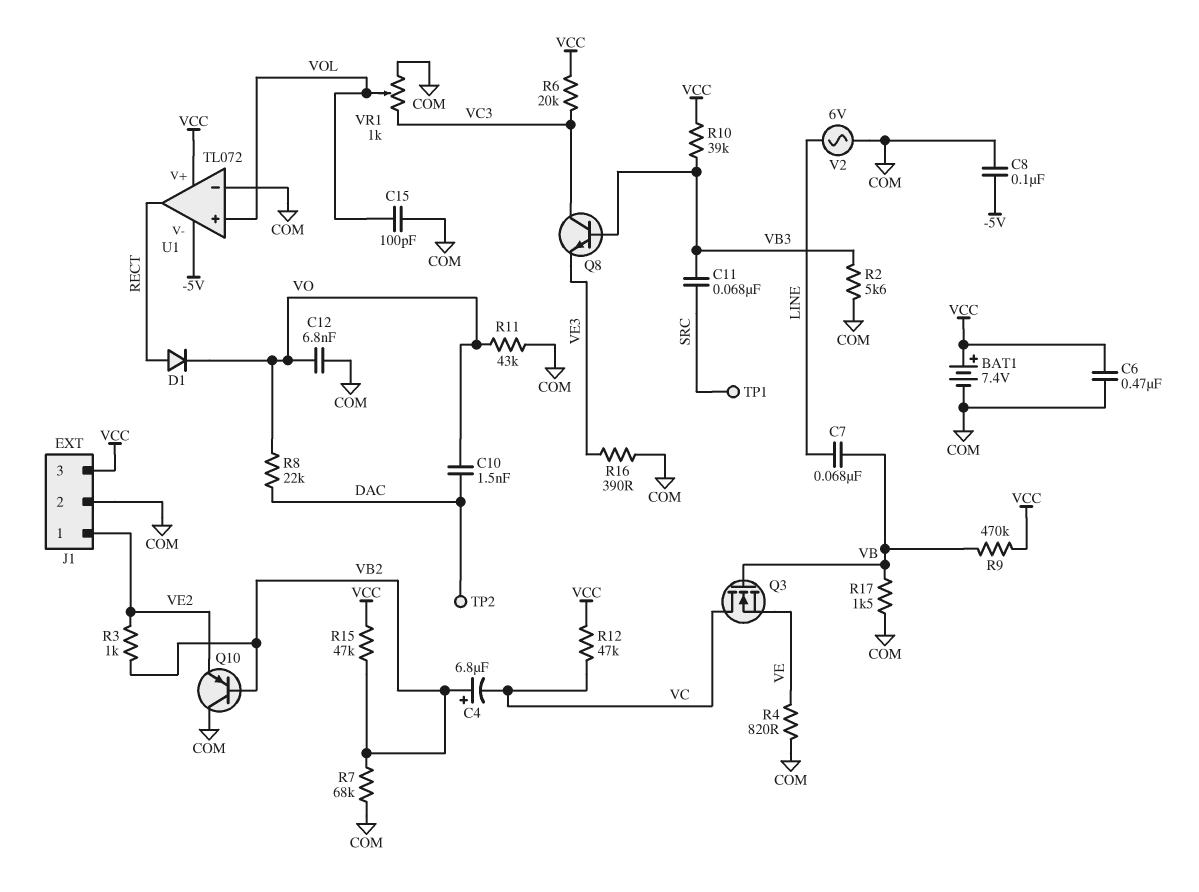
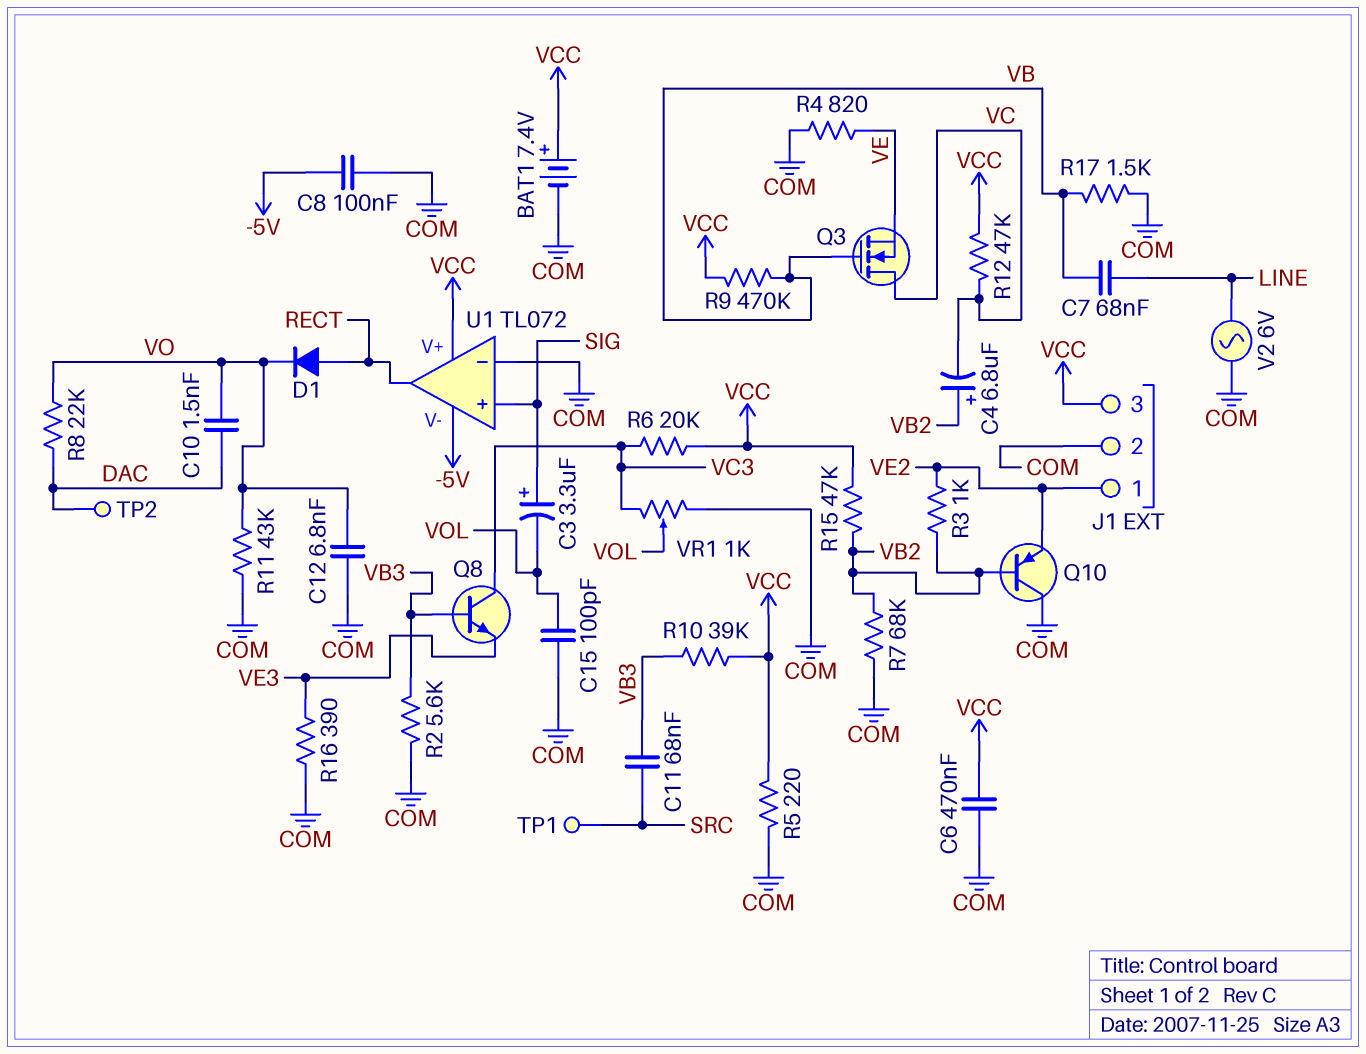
C3: none -> 3.3uF (plus SIG, minus VOL)
R5: none -> 220 (COM, VCC)
U1 pin in+: VOL -> SIG

